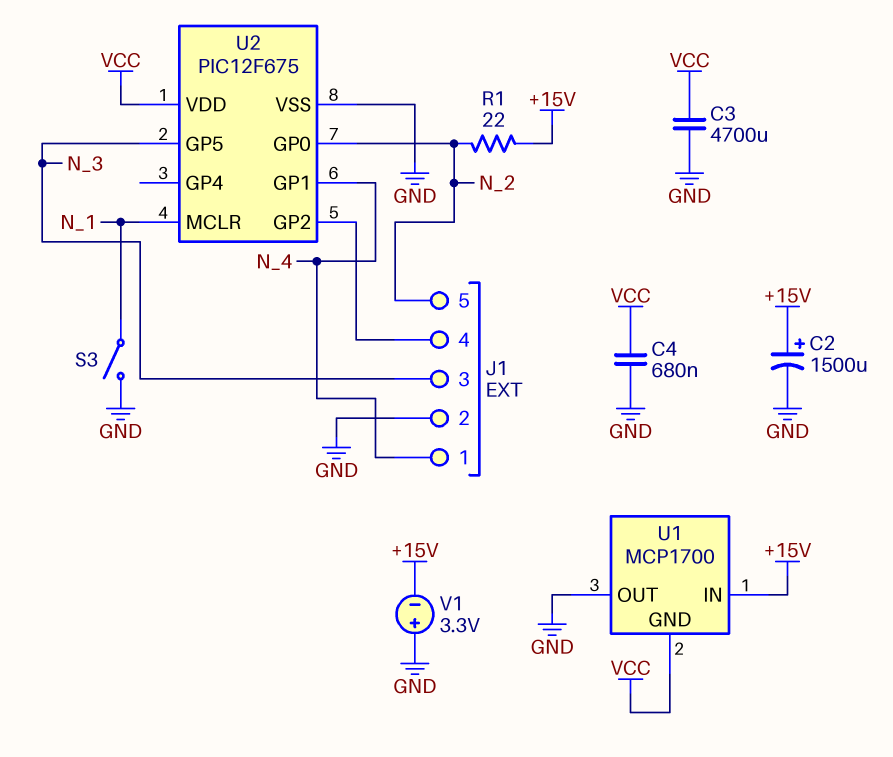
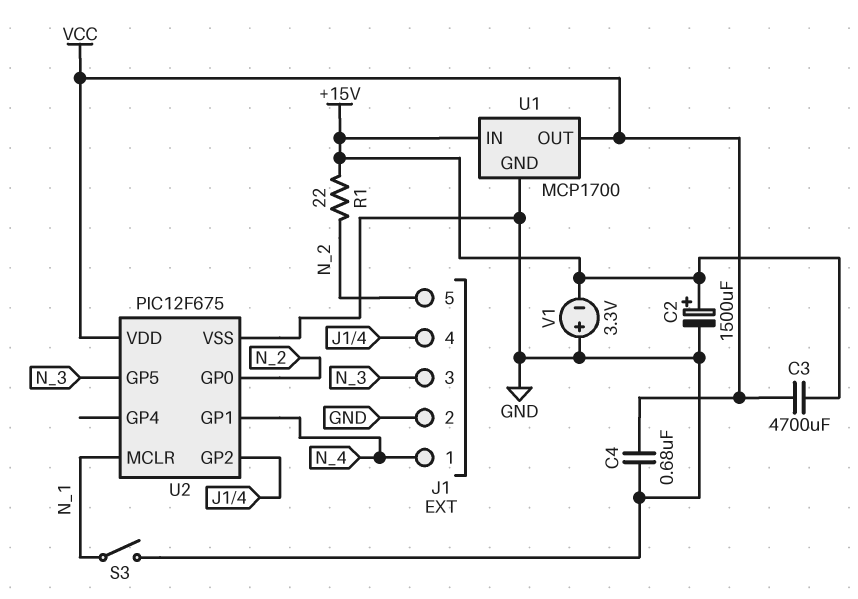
C3: 4700uF (GND, VCC) -> 4700uF (+15V, VCC)
U1 pin GND: VCC -> GND
U1 pin OUT: GND -> VCC

